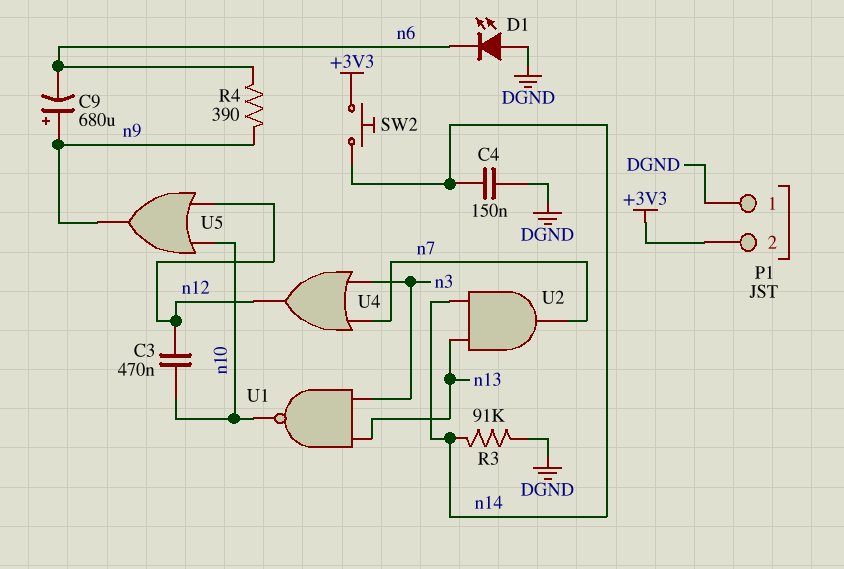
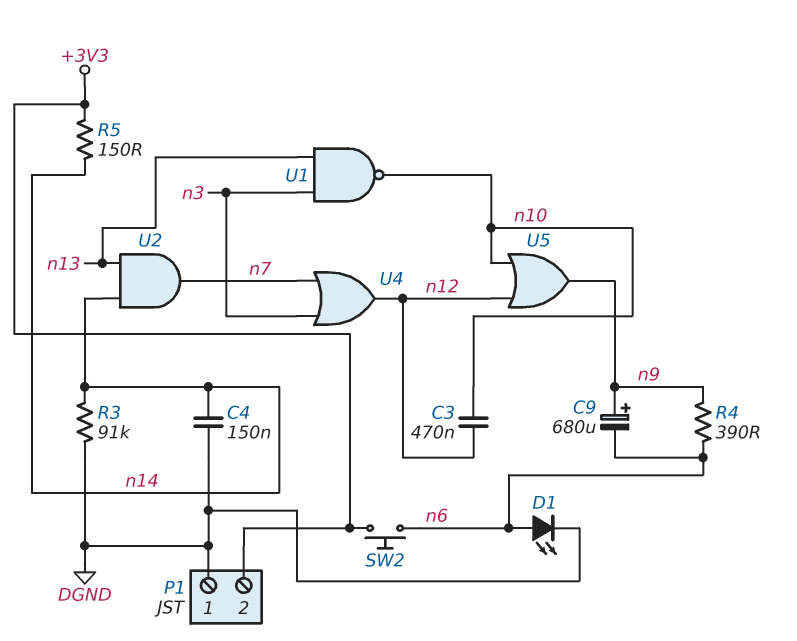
D1: LED (A DGND, K n6) -> LED (A n6, K DGND)
R5: none -> 150 (+3V3, n14)
SW2: button (+3V3, n14) -> button (+3V3, n6)

